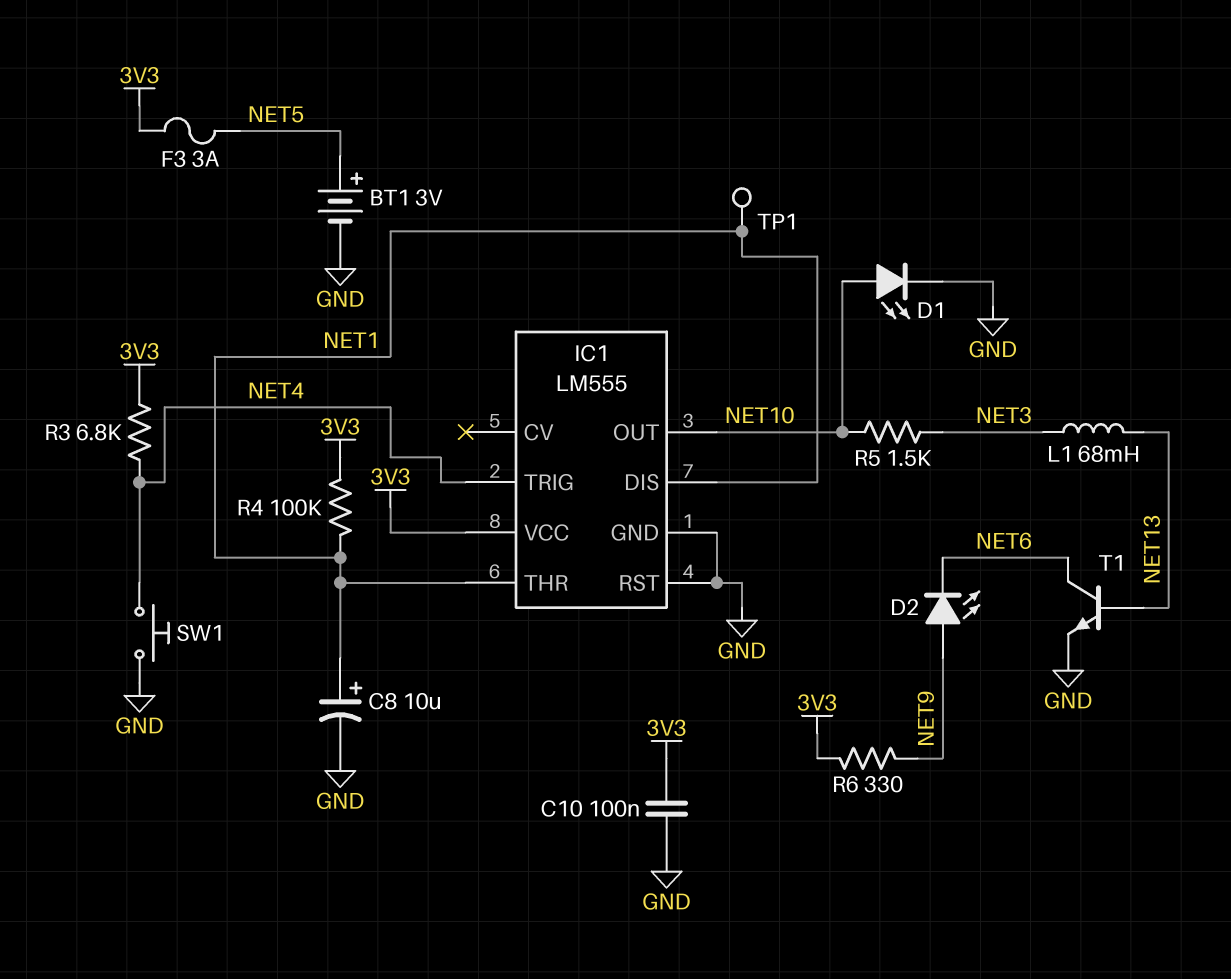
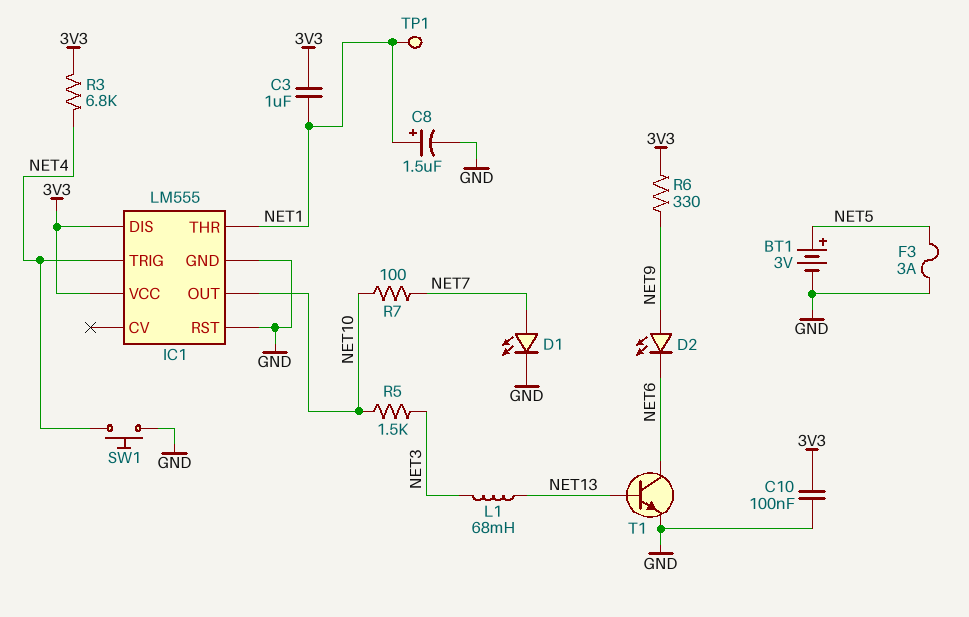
C3: none -> 1uF (3V3, NET1)
C8: 10uF (plus NET1, minus GND) -> 1.5uF (plus NET1, minus GND)
D1: LED (A NET10, K GND) -> LED (A NET7, K GND)
F3: 3A (3V3, NET5) -> 3A (GND, NET5)
IC1 pin DIS: NET1 -> 3V3
R4: 100k (3V3, NET1) -> none
R7: none -> 100 (NET7, NET10)

